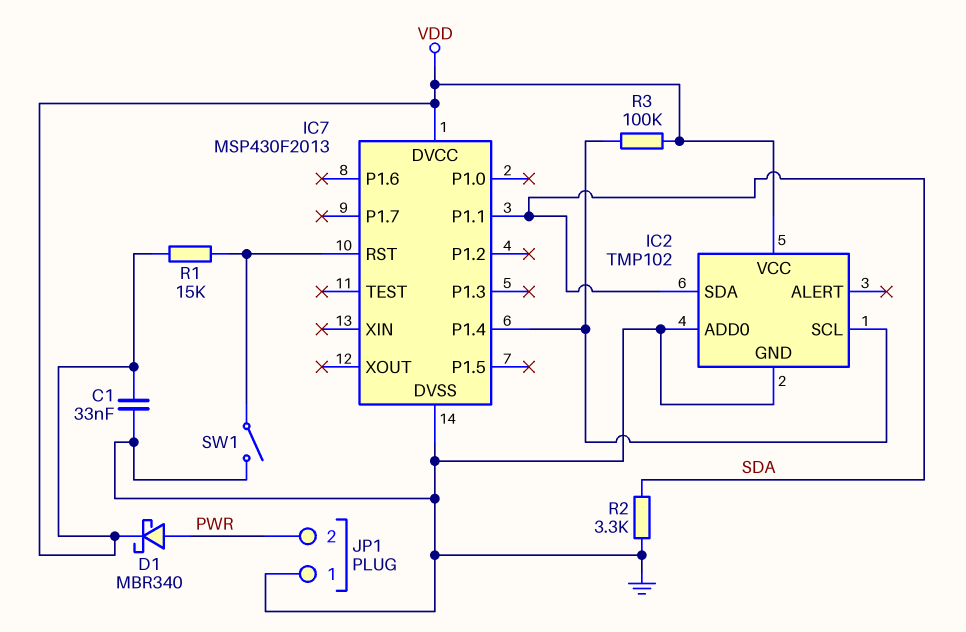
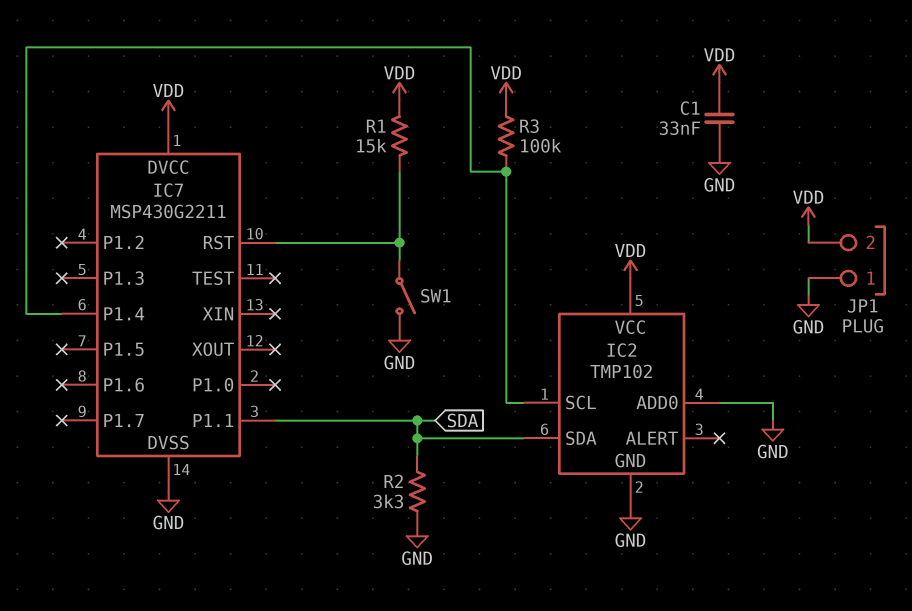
D1: schottky MBR340 (A PWR, K VDD) -> none
IC7: MSP430F2013 -> MSP430G2211
JP1 pin 2: PWR -> VDD

